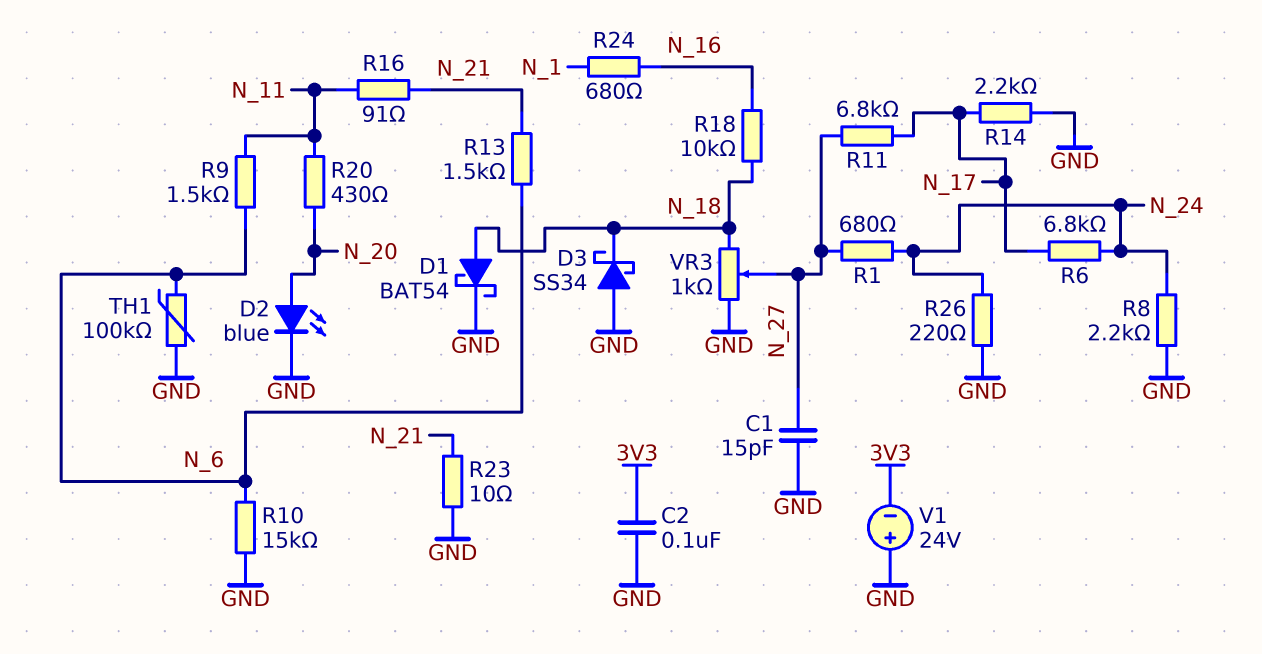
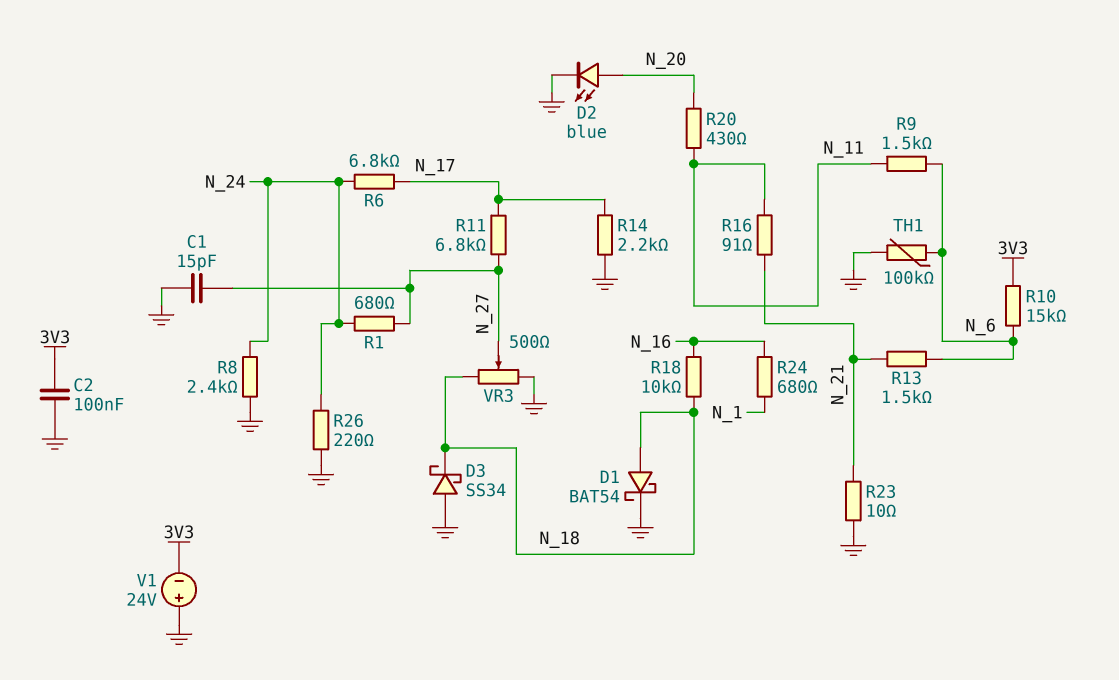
R8: 2.2k (GND, N_24) -> 2.4k (GND, N_24)
R10: 15k (GND, N_6) -> 15k (3V3, N_6)
VR3: 1k (GND, N_18, wiper N_27) -> 500 (GND, N_18, wiper N_27)

